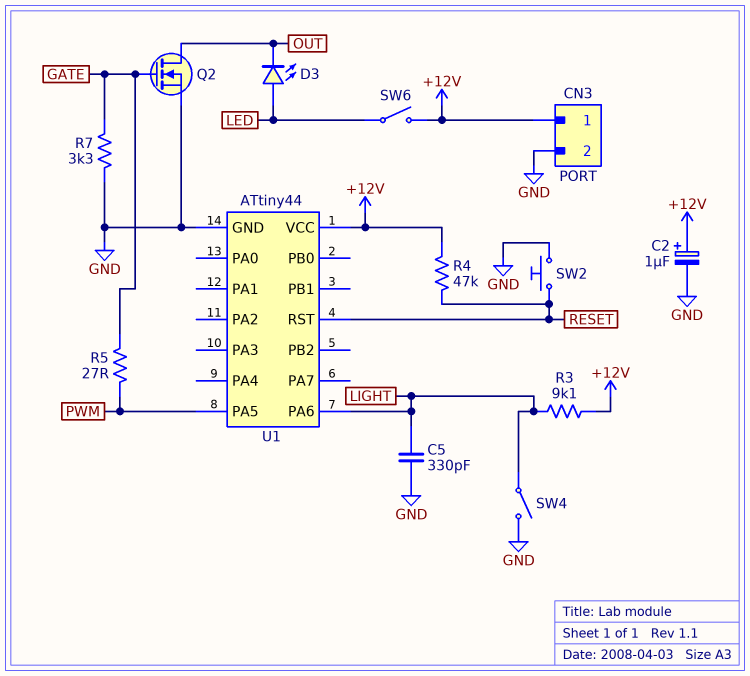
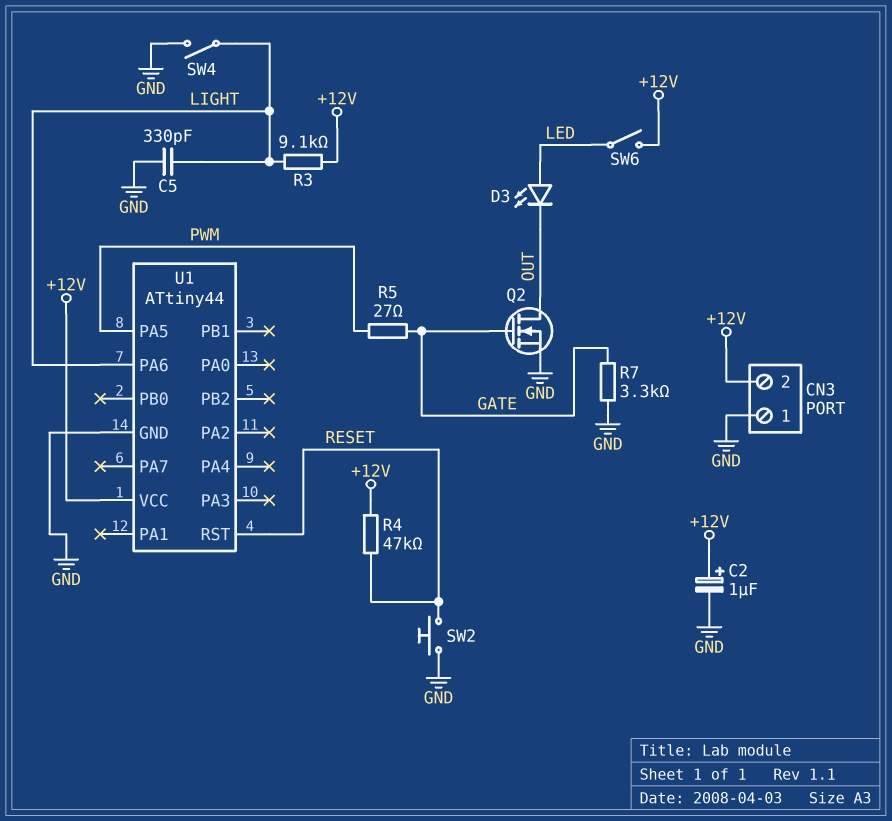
CN3 pin 1: +12V -> GND
CN3 pin 2: GND -> +12V

